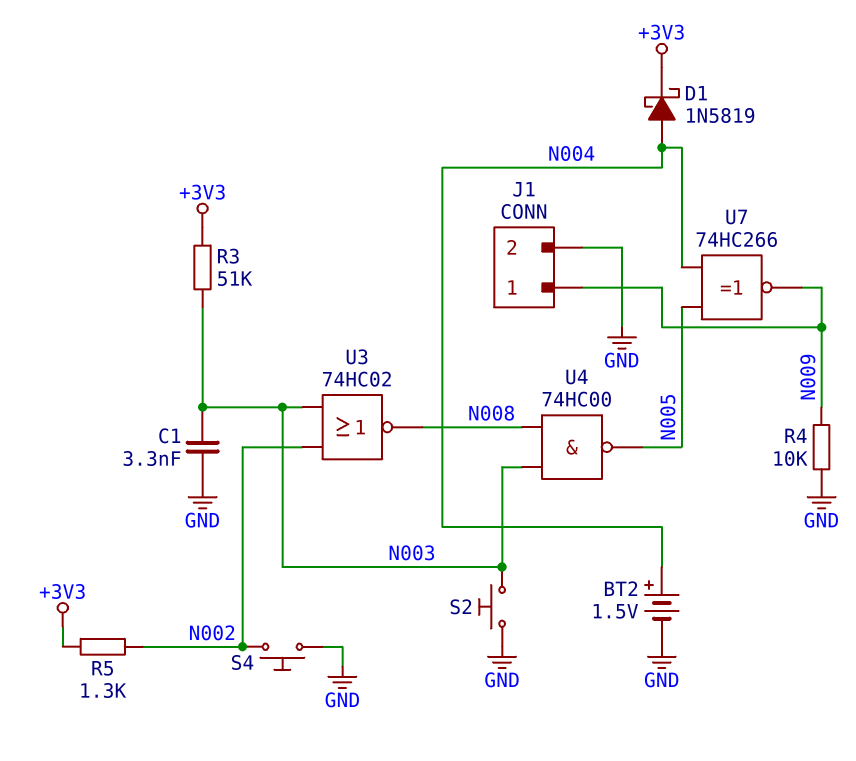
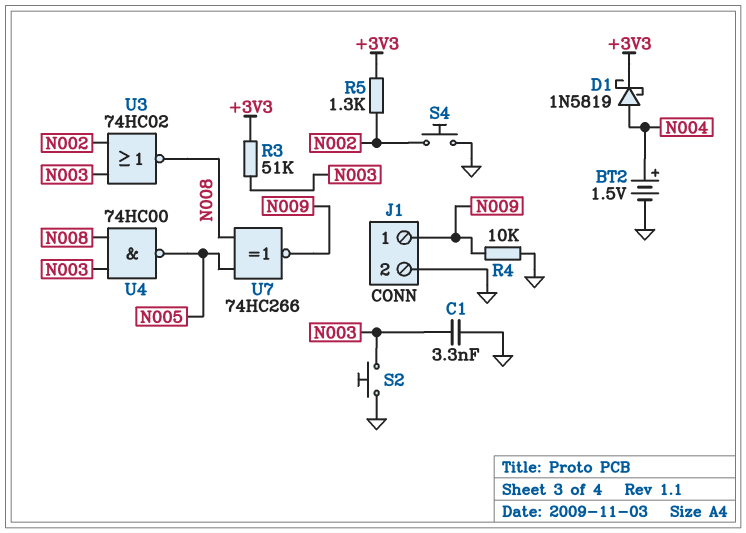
U7: XNOR 74HC266 (in N004, in N005, out N009) -> XNOR 74HC266 (in N005, in N008, out N009)

